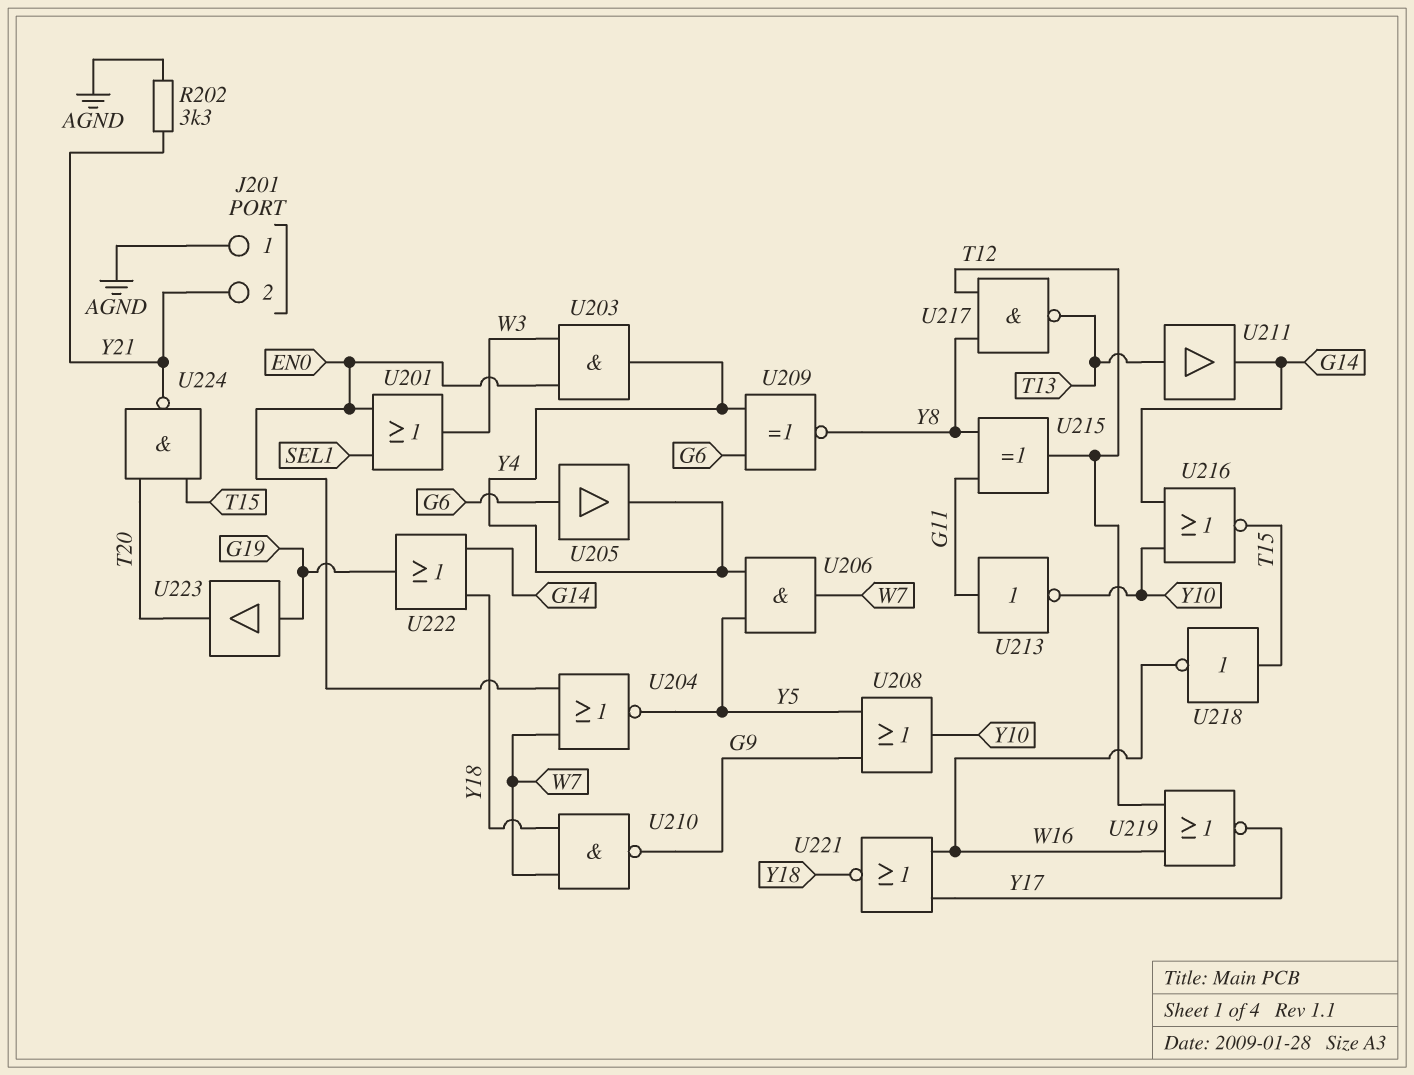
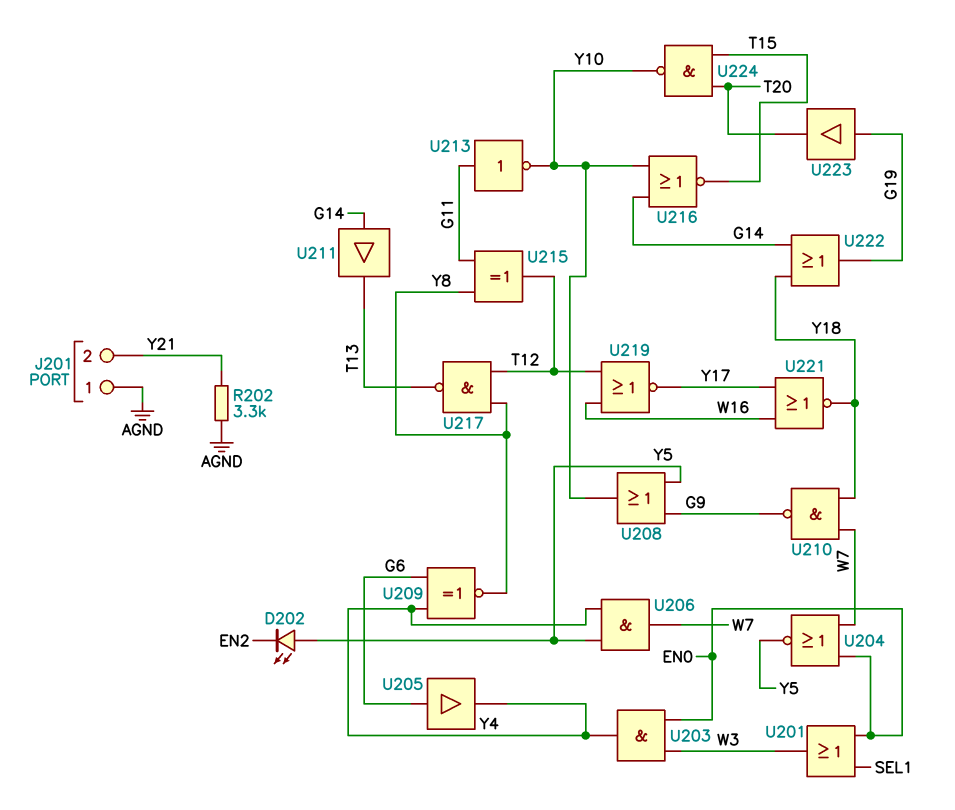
D202: none -> LED (A Y5, K EN2)
U211: buffer (in T13, out G14) -> buffer (in G14, out T13)
U218: NOT (in T15, out W16) -> none
U224: NAND (in T15, in T20, out Y21) -> NAND (in T15, in T20, out Y10)

